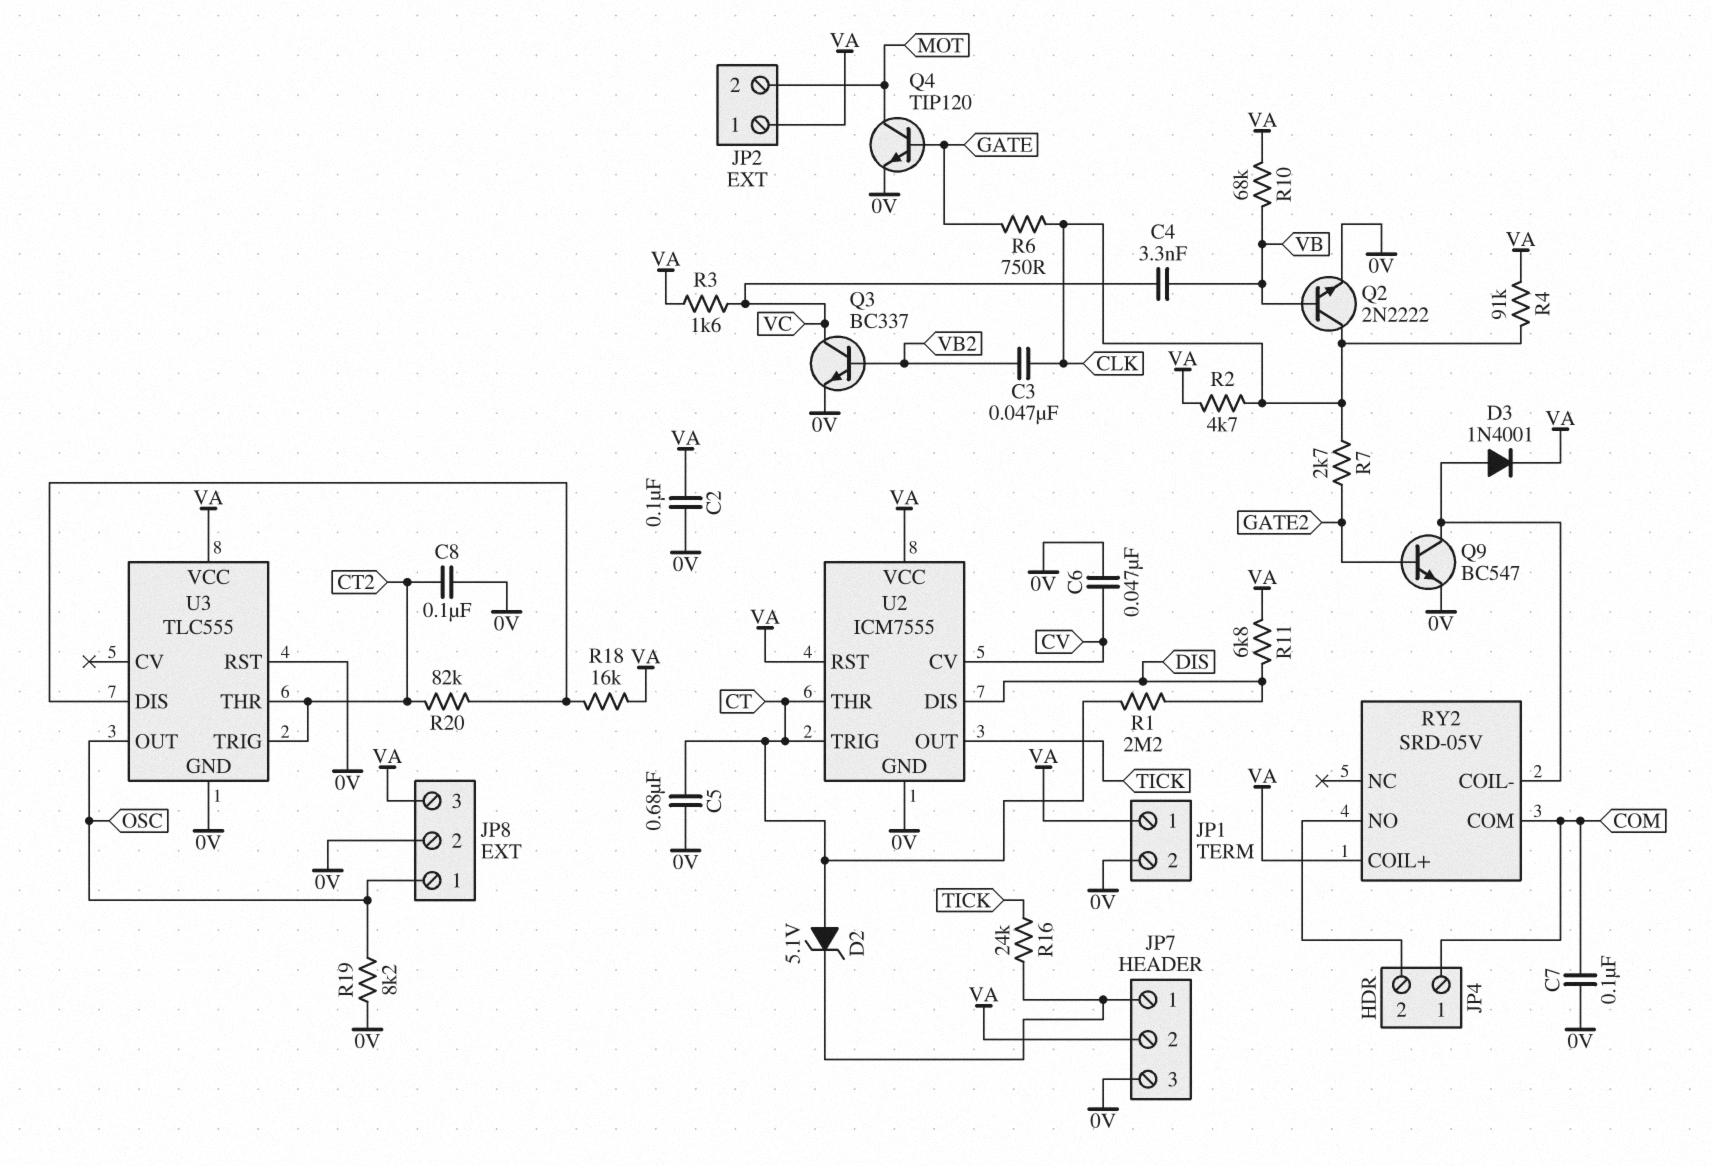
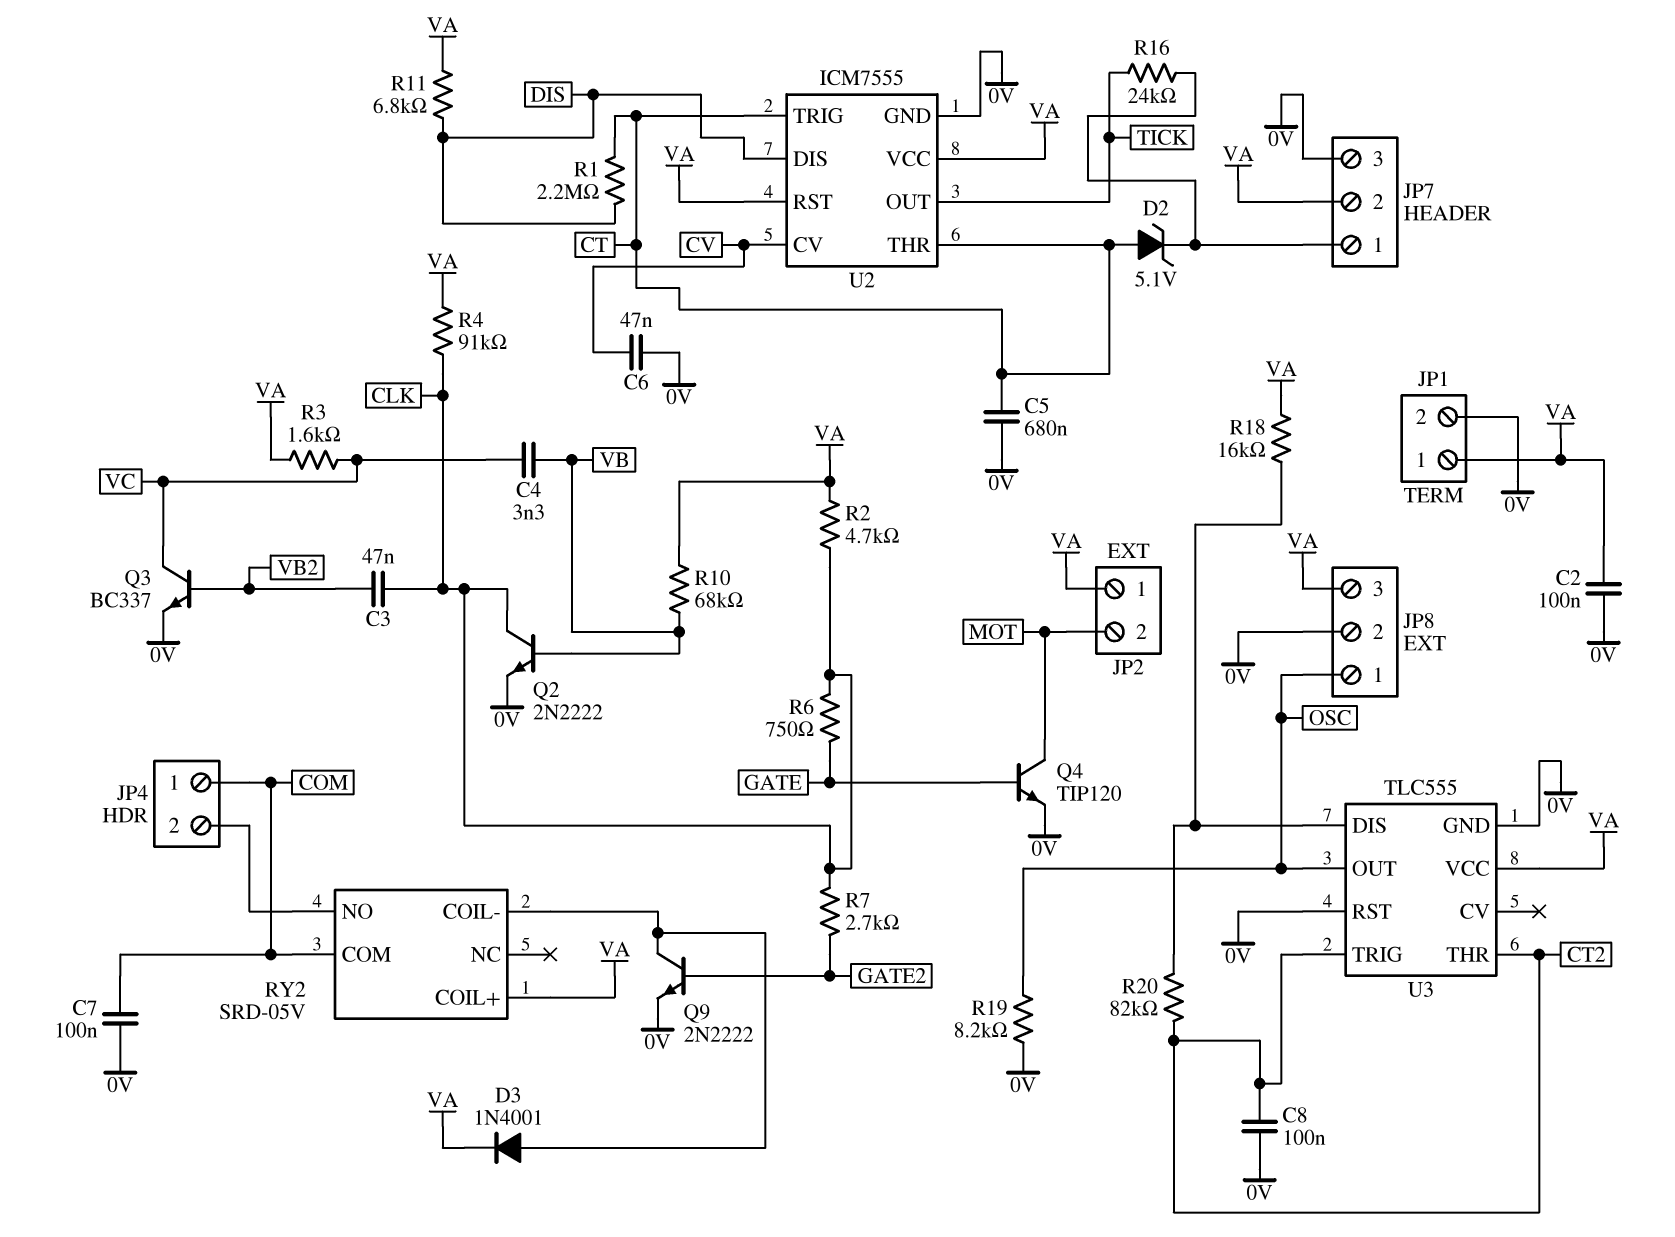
Q9: NPN BC547 (B GATE2, C RY2/COIL-, E 0V) -> NPN 2N2222 (B GATE2, C RY2/COIL-, E 0V)

